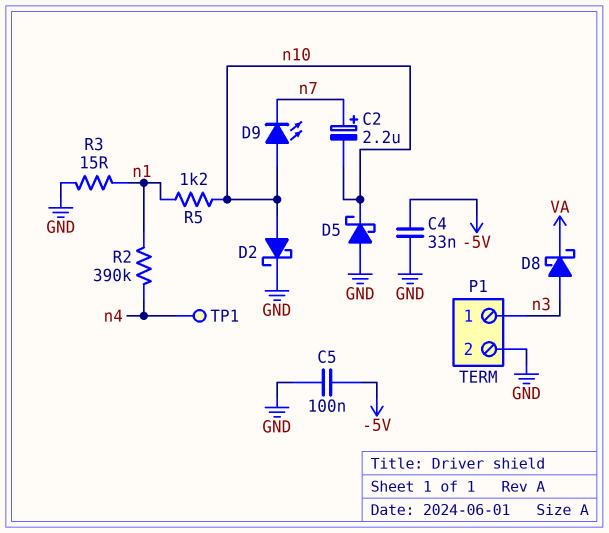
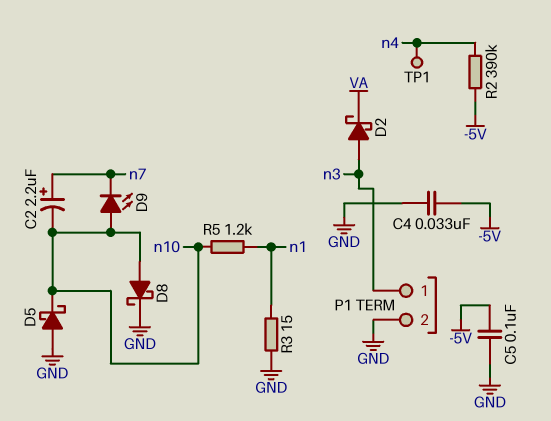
D2: schottky (A n10, K GND) -> schottky (A n3, K VA)
D8: schottky (A n3, K VA) -> schottky (A n10, K GND)
R2: 390k (n1, n4) -> 390k (-5V, n4)

